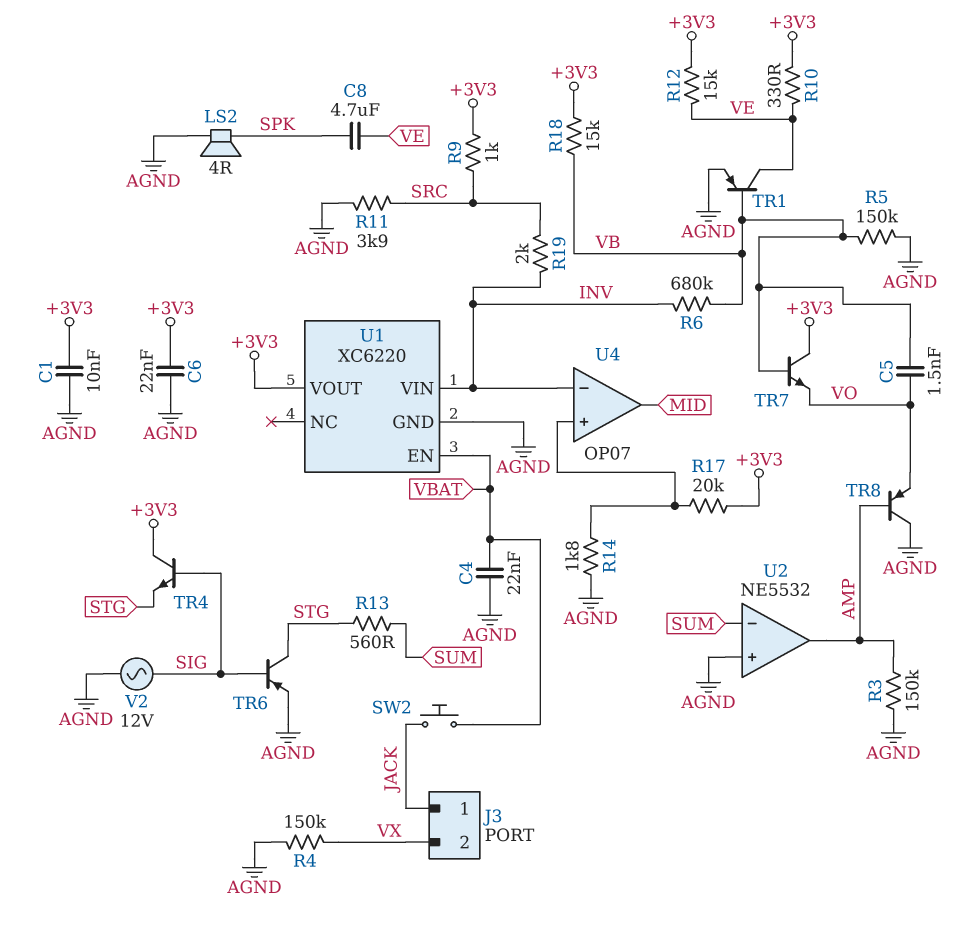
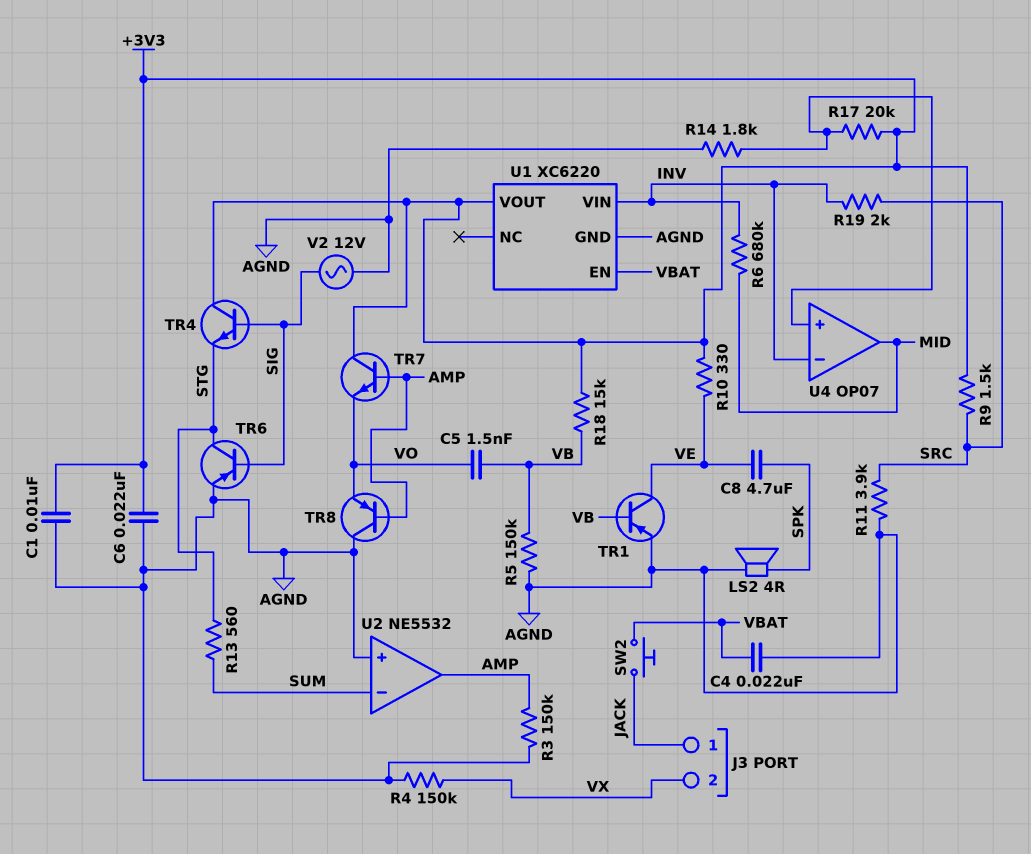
R6: 680k (INV, VB) -> 680k (INV, MID)
R9: 1k (+3V3, SRC) -> 1.5k (+3V3, SRC)
R12: 15k (+3V3, VE) -> none
TR7: NPN (B VB, C +3V3, E VO) -> NPN (B AMP, C +3V3, E VO)

